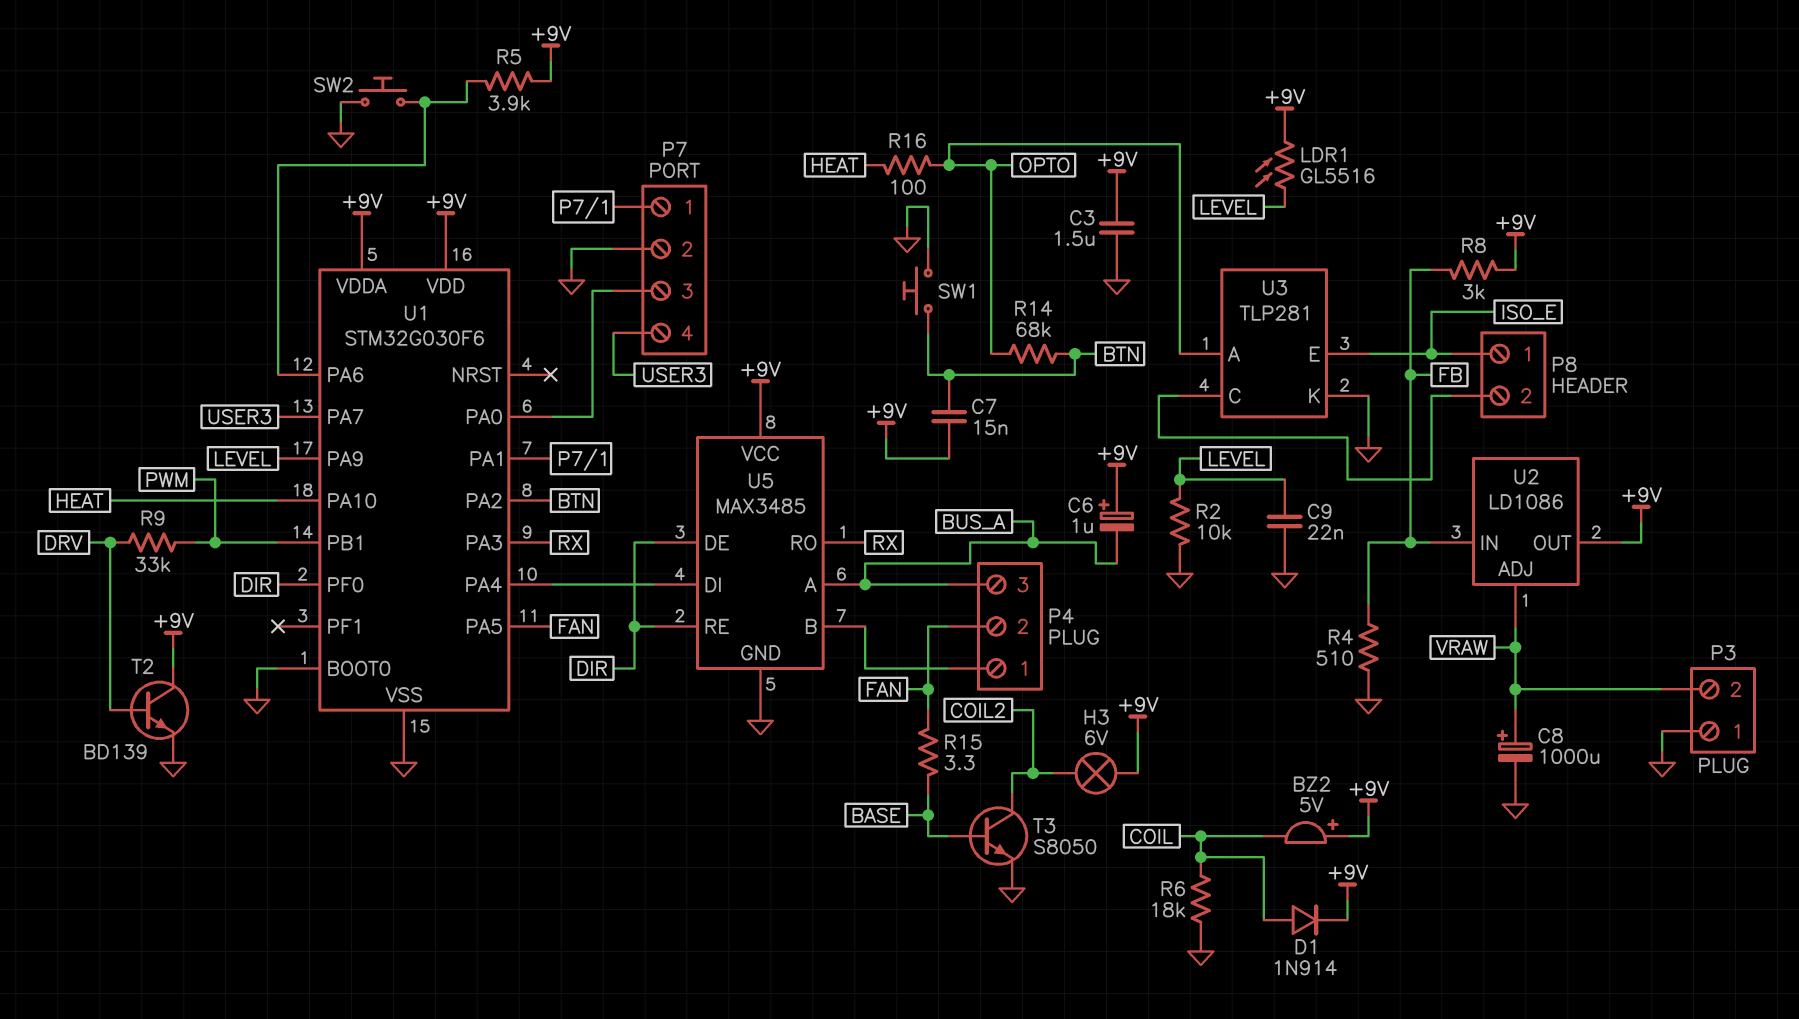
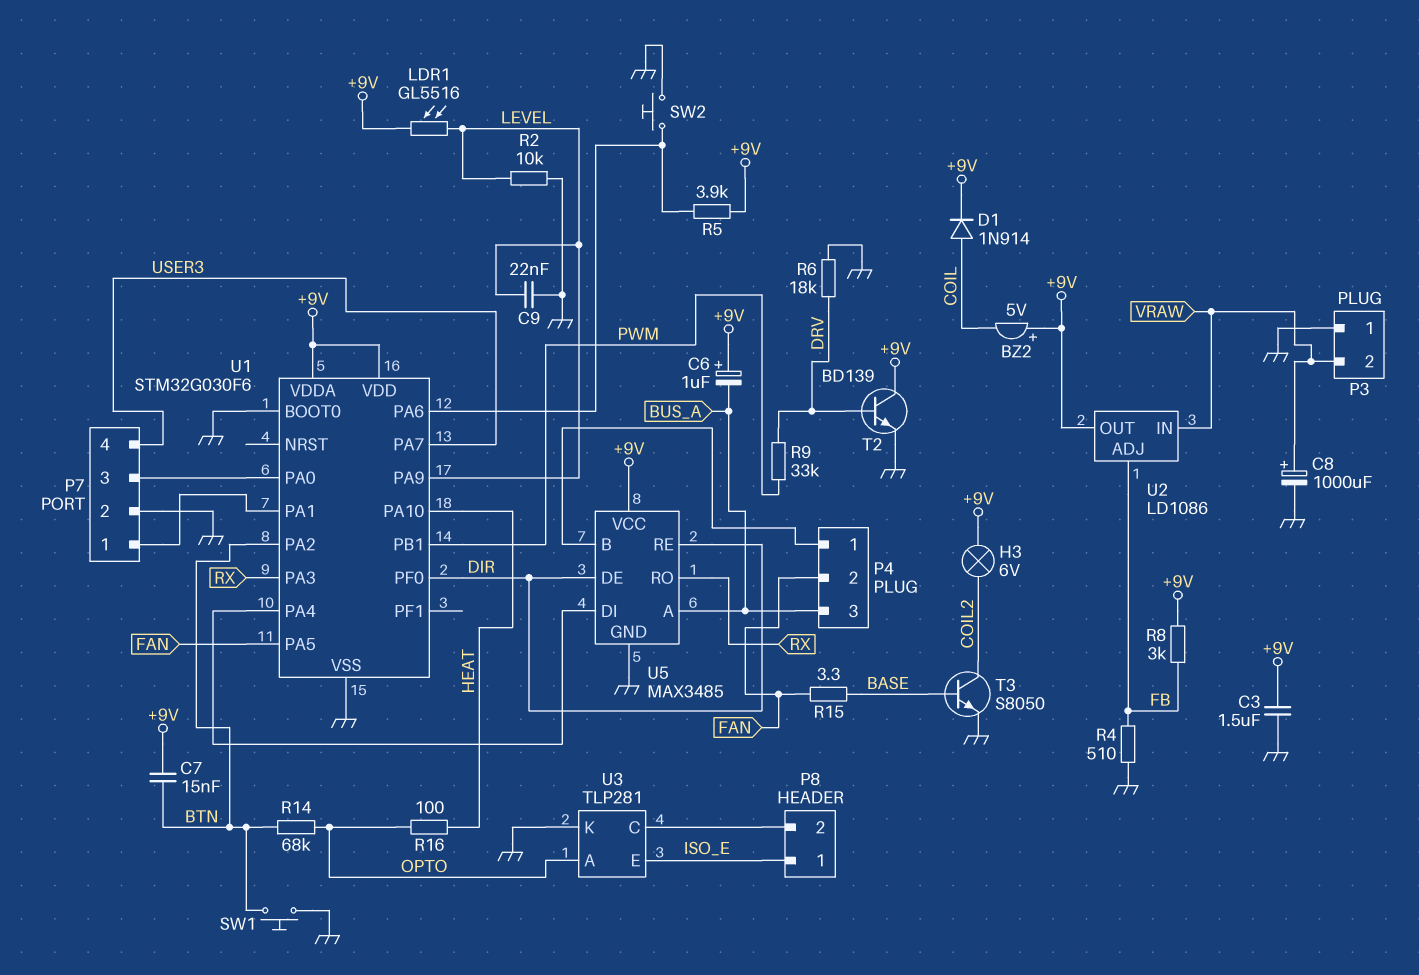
R6: 18k (COIL, GND) -> 18k (DRV, GND)
U2 pin ADJ: VRAW -> FB
U2 pin IN: FB -> VRAW

